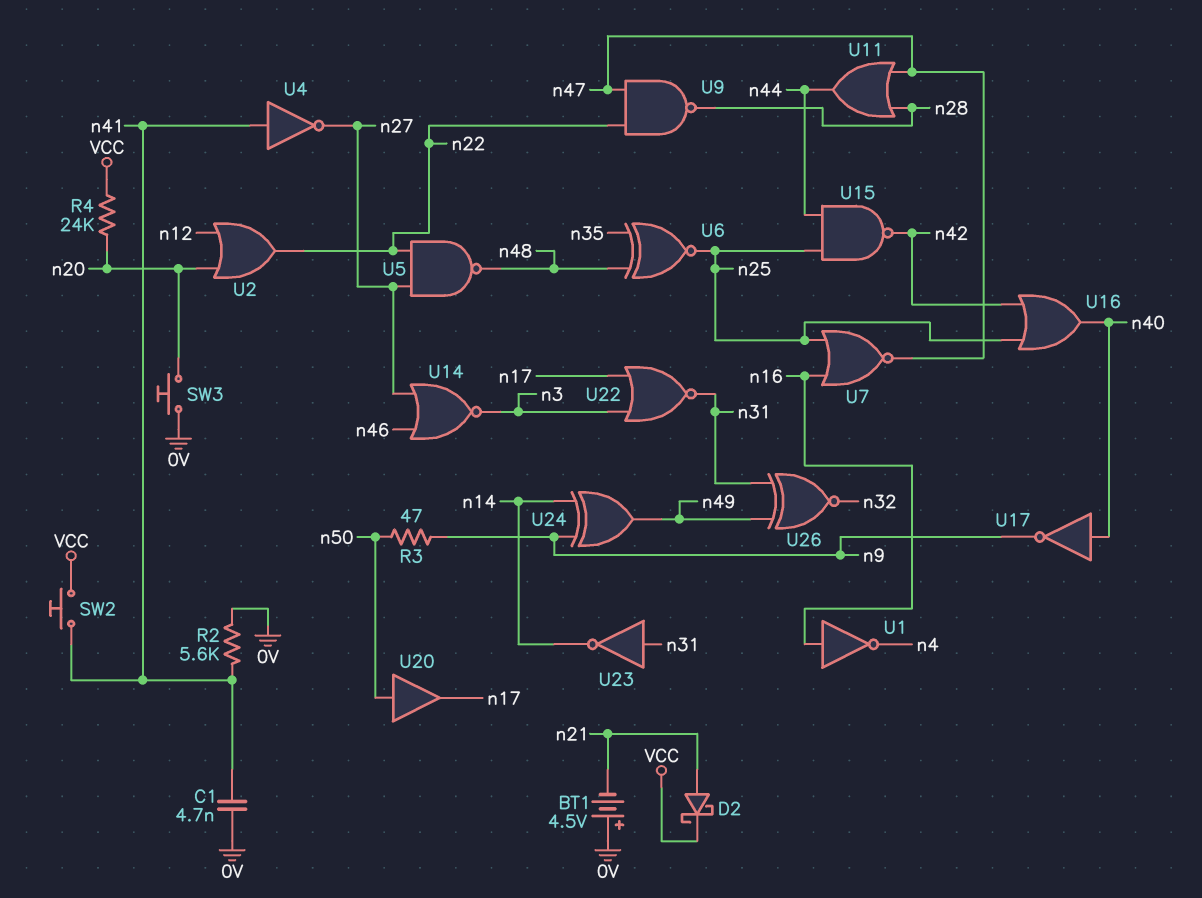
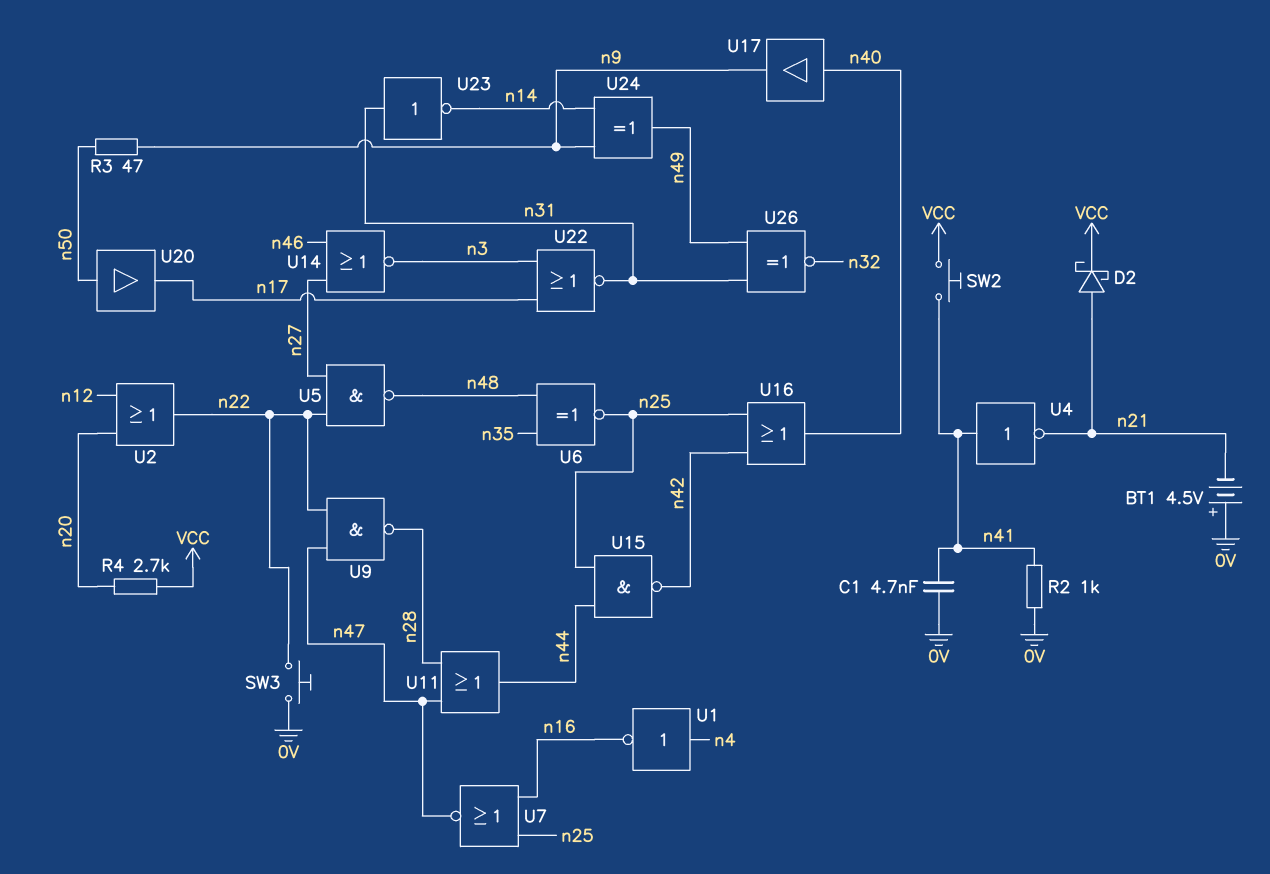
R2: 5.6k (0V, n41) -> 1k (0V, n41)
R4: 24k (VCC, n20) -> 2.7k (VCC, n20)
SW3: button (0V, n20) -> button (0V, n22)
U1: NOT (in n16, out n4) -> NOT (in n4, out n16)
U4: NOT (in n41, out n27) -> NOT (in n41, out n21)
U17: NOT (in n40, out n9) -> buffer (in n40, out n9)

